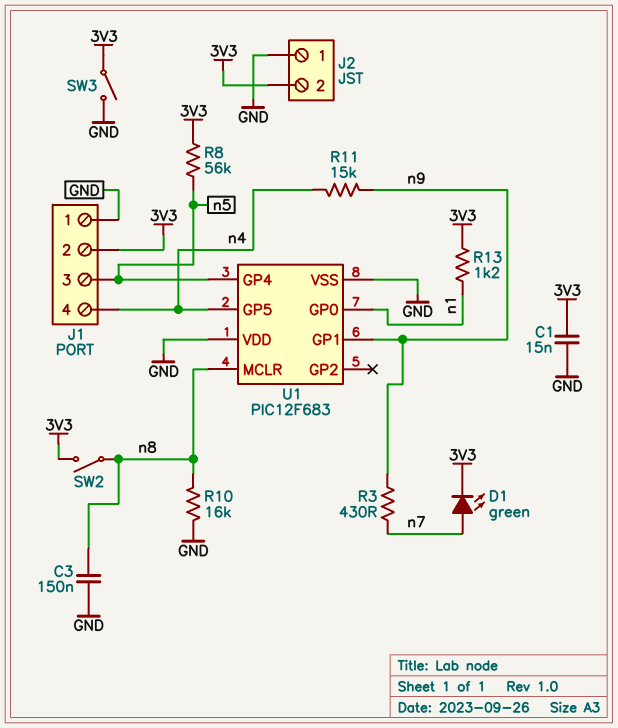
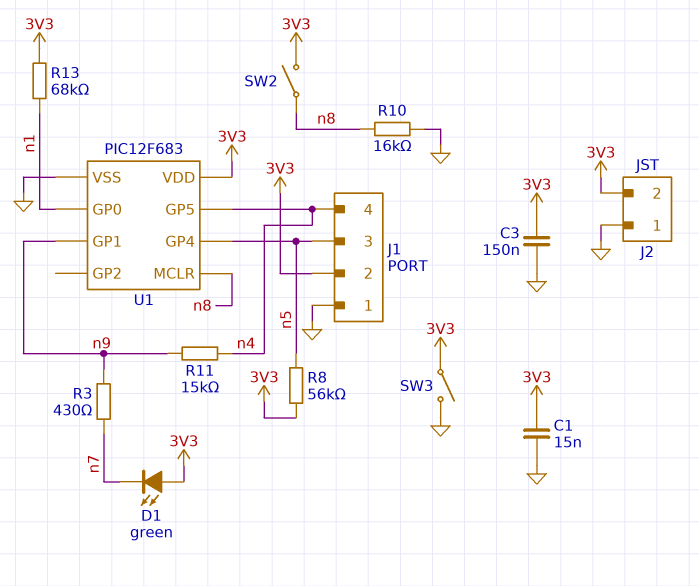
C3: 150nF (GND, n8) -> 150nF (3V3, GND)
D1: LED green (A n7, K 3V3) -> LED green (A 3V3, K n7)
R13: 1.2k (3V3, n1) -> 68k (3V3, n1)
U1 pin VDD: GND -> 3V3

